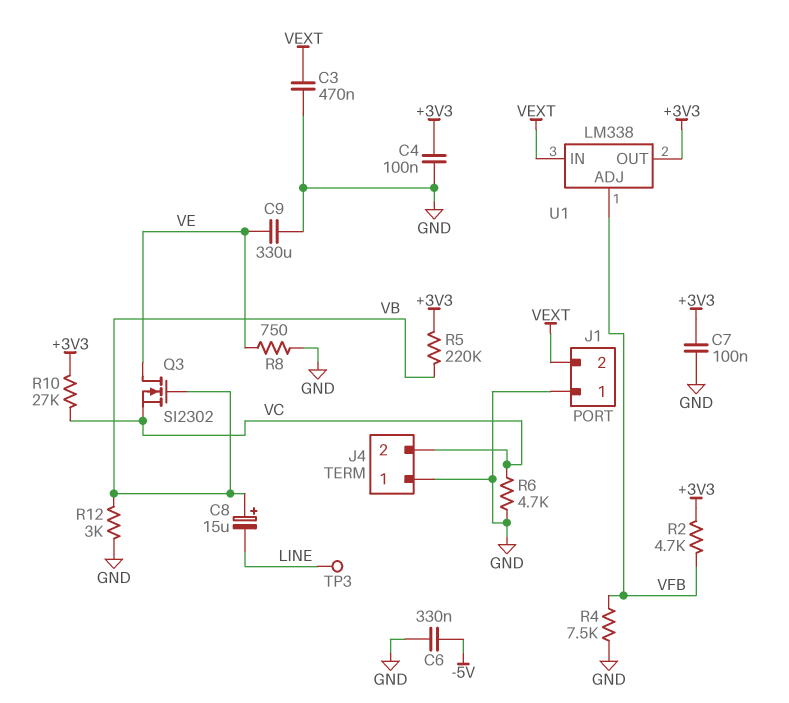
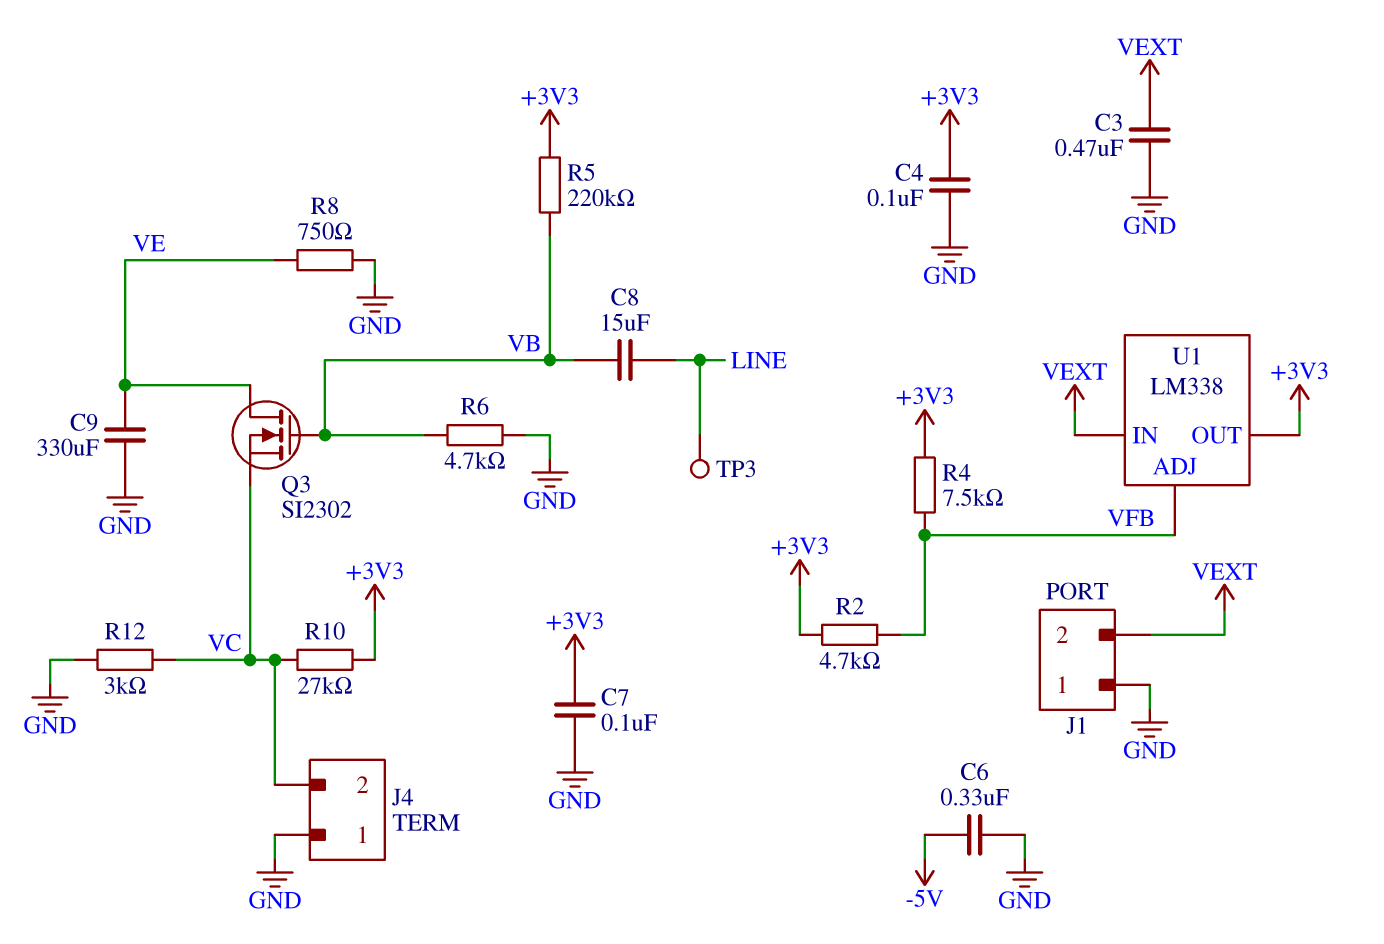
C8: 15uF (plus VB, minus LINE) -> 15uF (LINE, VB)
R4: 7.5k (GND, VFB) -> 7.5k (+3V3, VFB)
R6: 4.7k (GND, VC) -> 4.7k (GND, VB)
R12: 3k (GND, VB) -> 3k (GND, VC)

